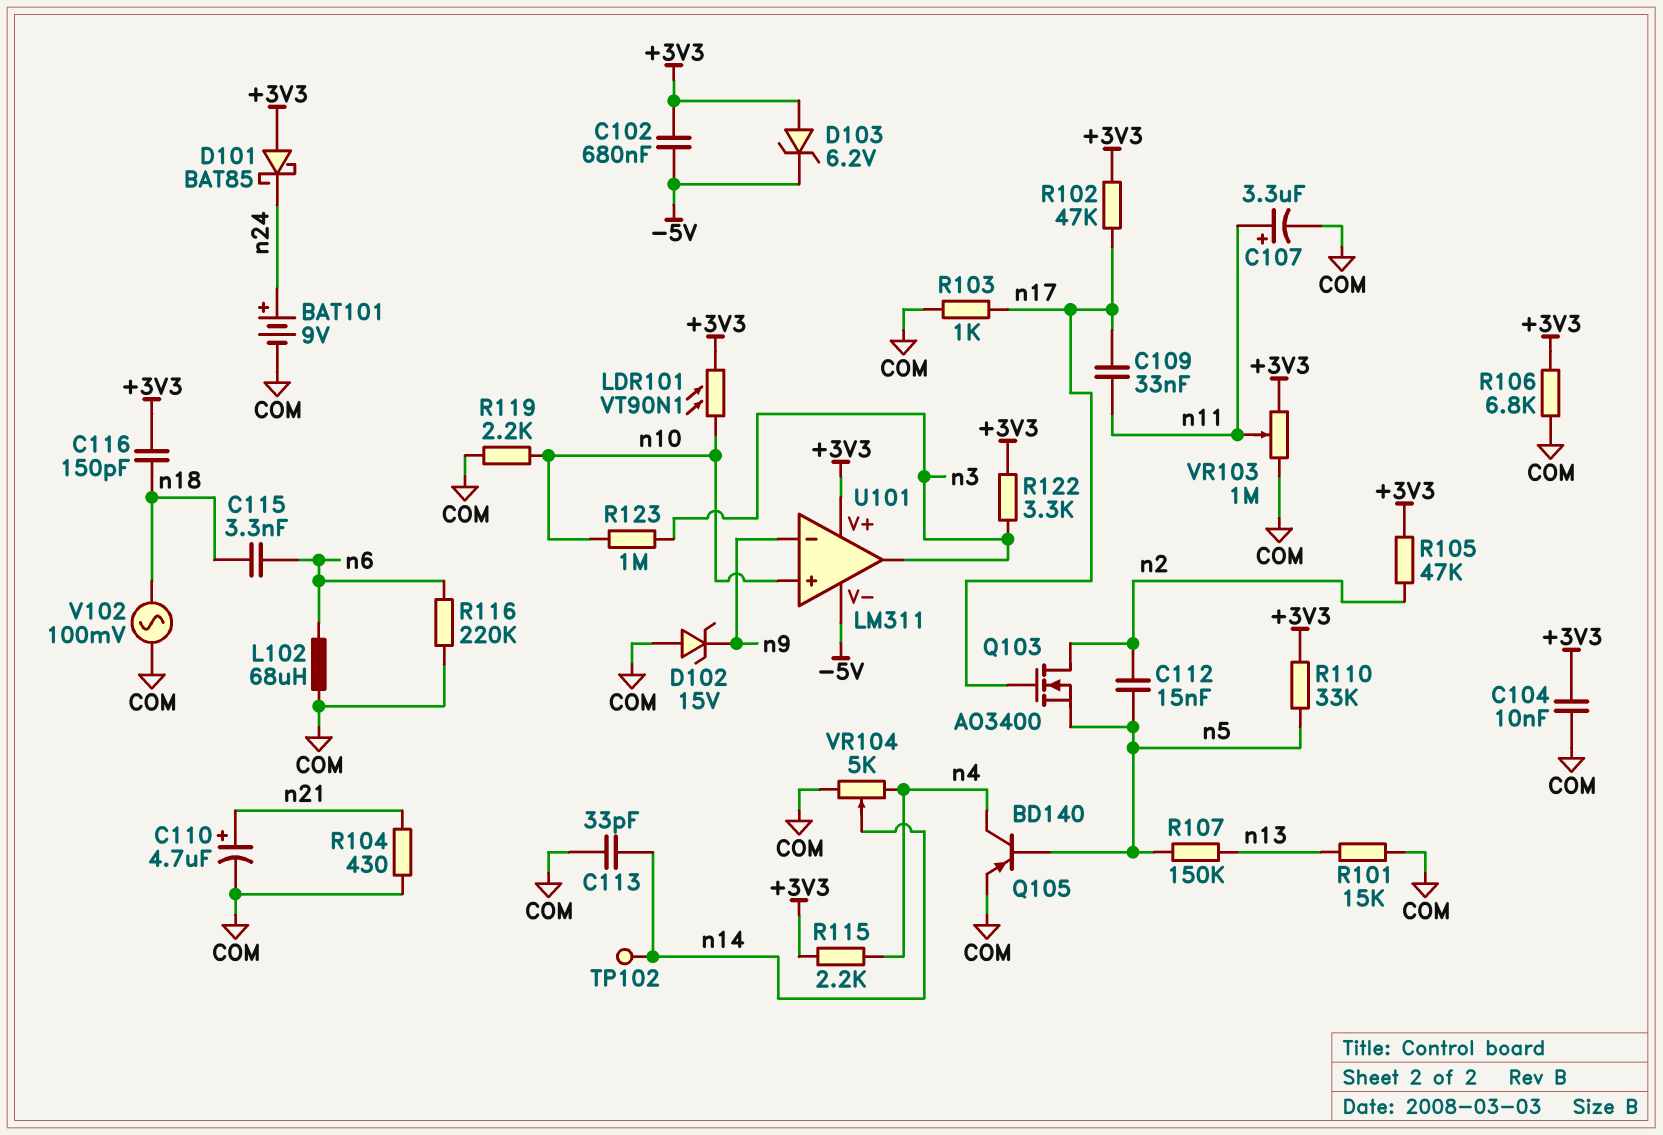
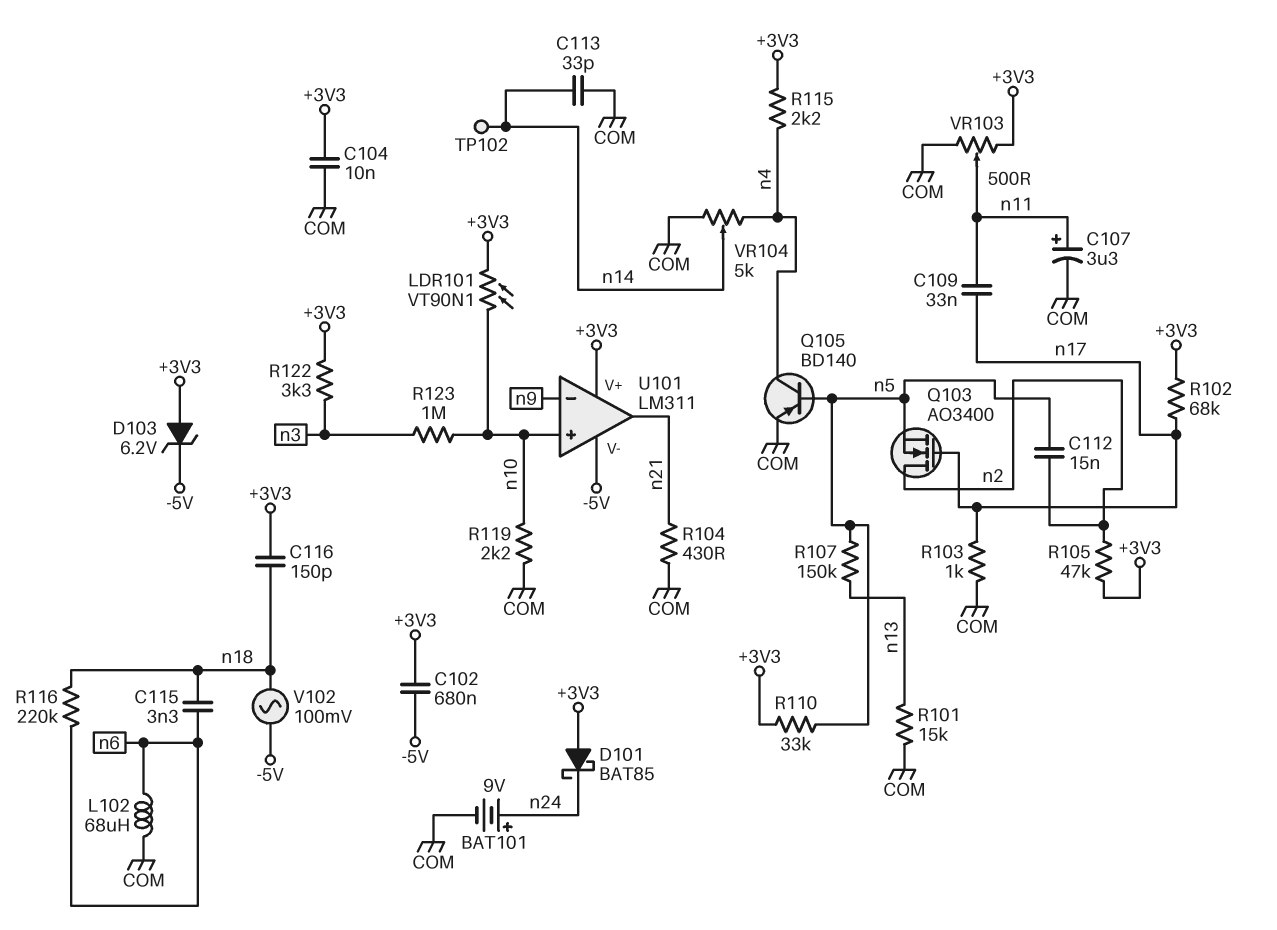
C110: 4.7uF (plus n21, minus COM) -> none
D102: zener 15V (A COM, K n9) -> none
R102: 47k (+3V3, n17) -> 68k (+3V3, n17)
R106: 6.8k (+3V3, COM) -> none
R116: 220k (COM, n6) -> 220k (n6, n18)
U101 pin out: n3 -> n21
V102: AC 100mV (COM, n18) -> AC 100mV (-5V, n18)
VR103: 1M (+3V3, COM, wiper n11) -> 500 (+3V3, COM, wiper n11)

